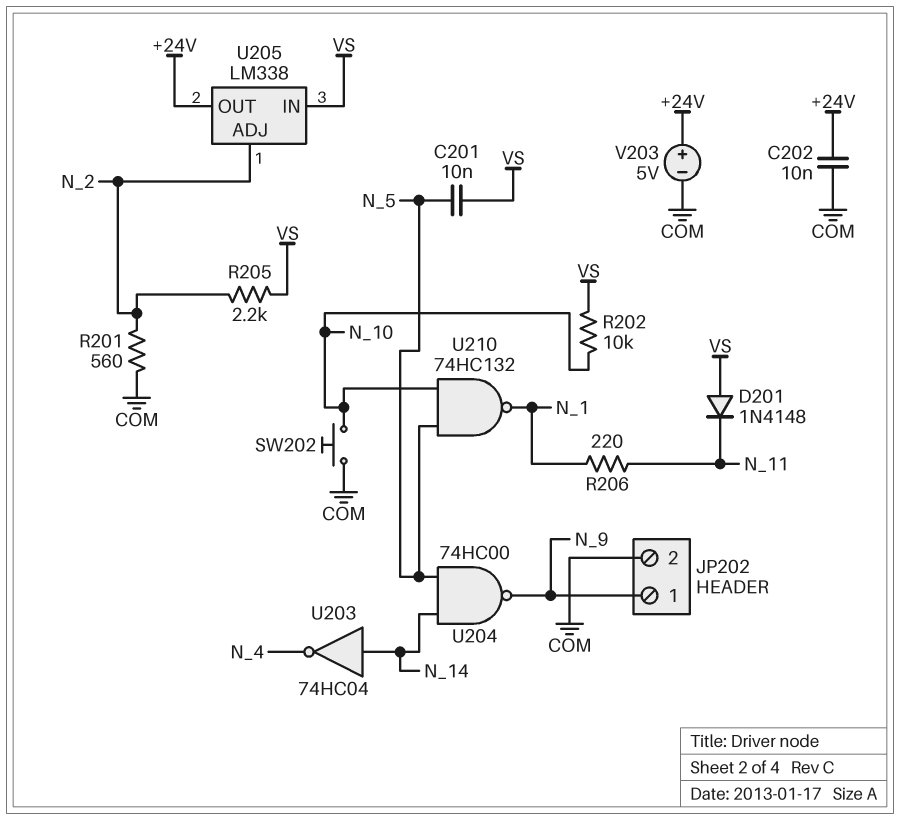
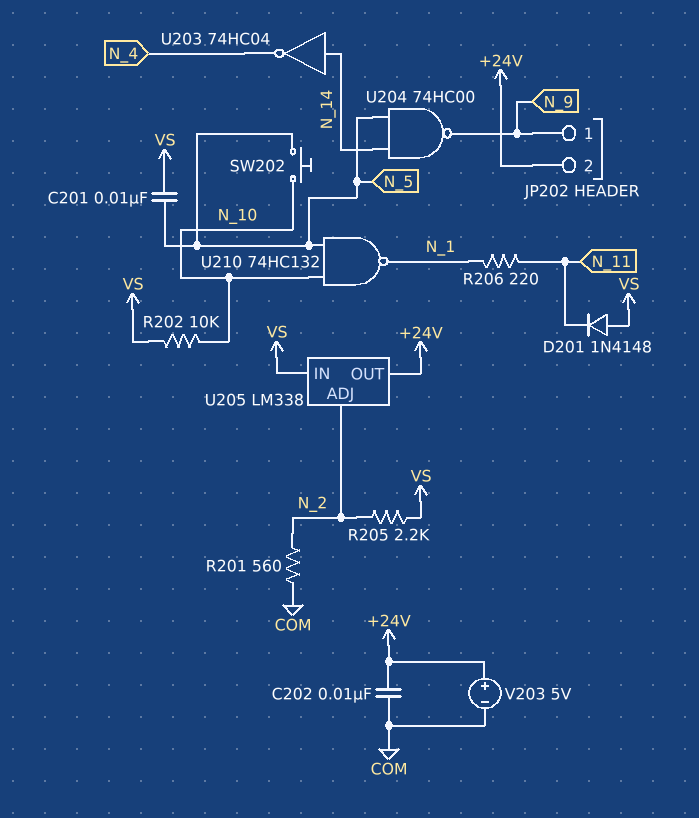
JP202 pin 2: COM -> +24V
SW202: button (COM, N_10) -> button (N_5, N_10)

